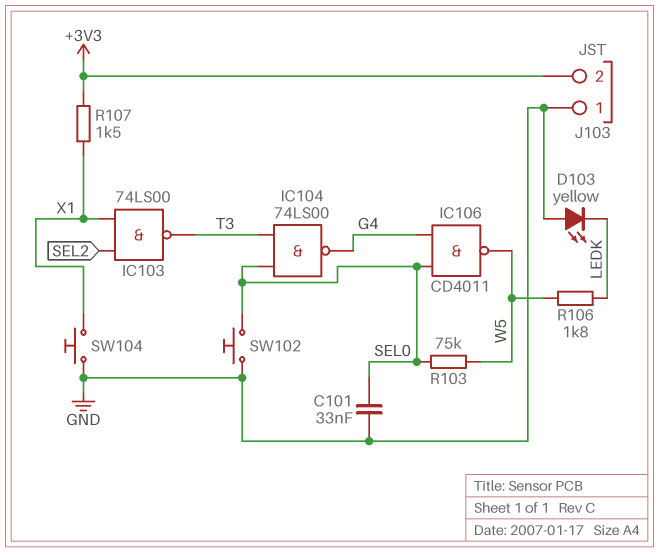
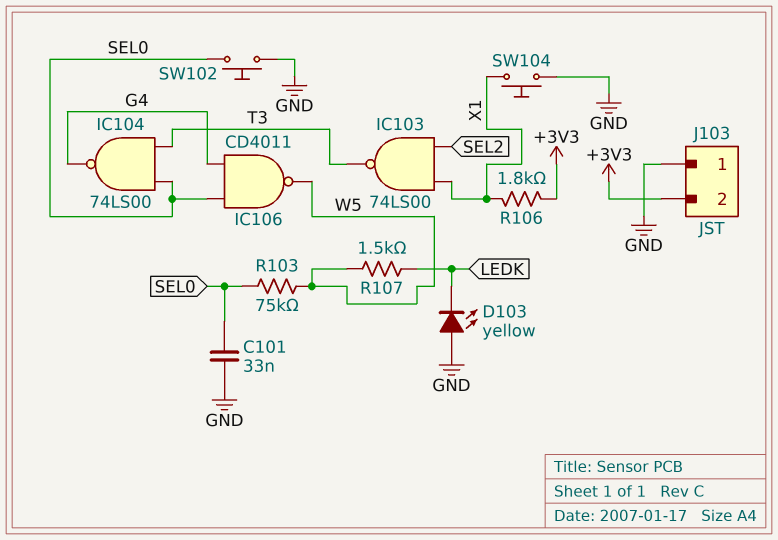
R106: 1.8k (LEDK, W5) -> 1.8k (+3V3, X1)
R107: 1.5k (+3V3, X1) -> 1.5k (LEDK, W5)

